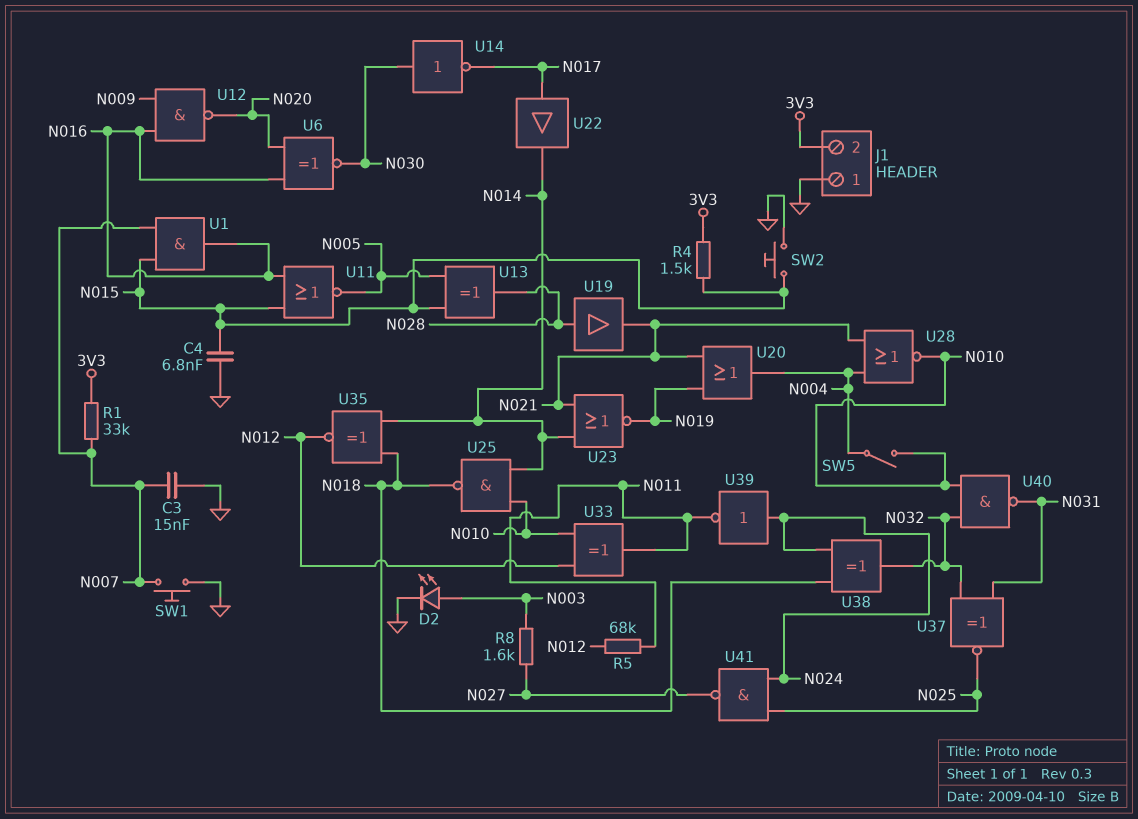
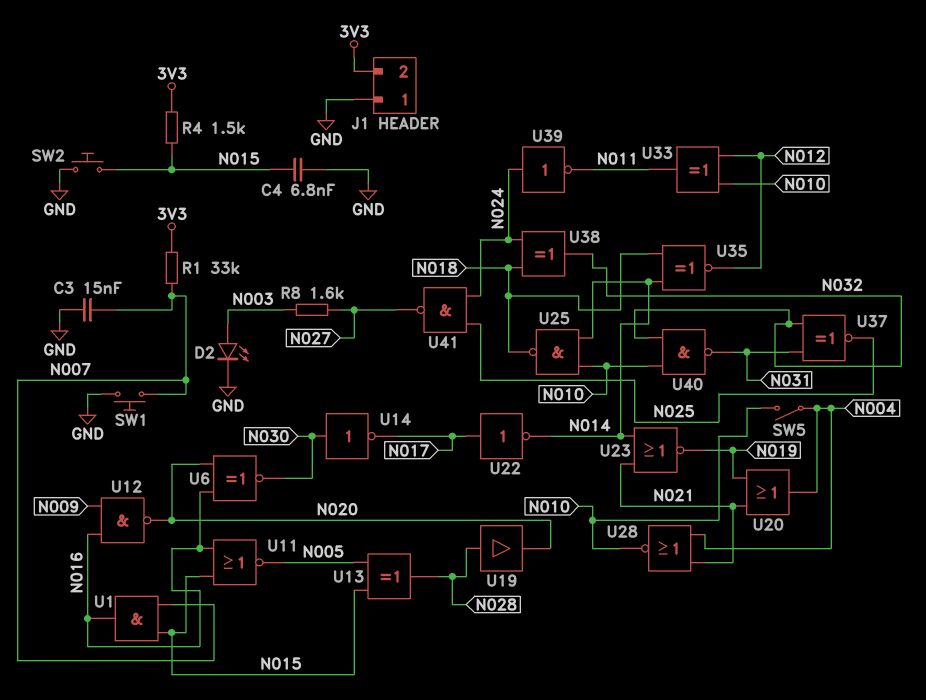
R5: 68k (N011, N012) -> none
U19: buffer (in N028, out N021) -> buffer (in N028, out N020)
U22: buffer (in N017, out N014) -> NOT (in N017, out N014)

